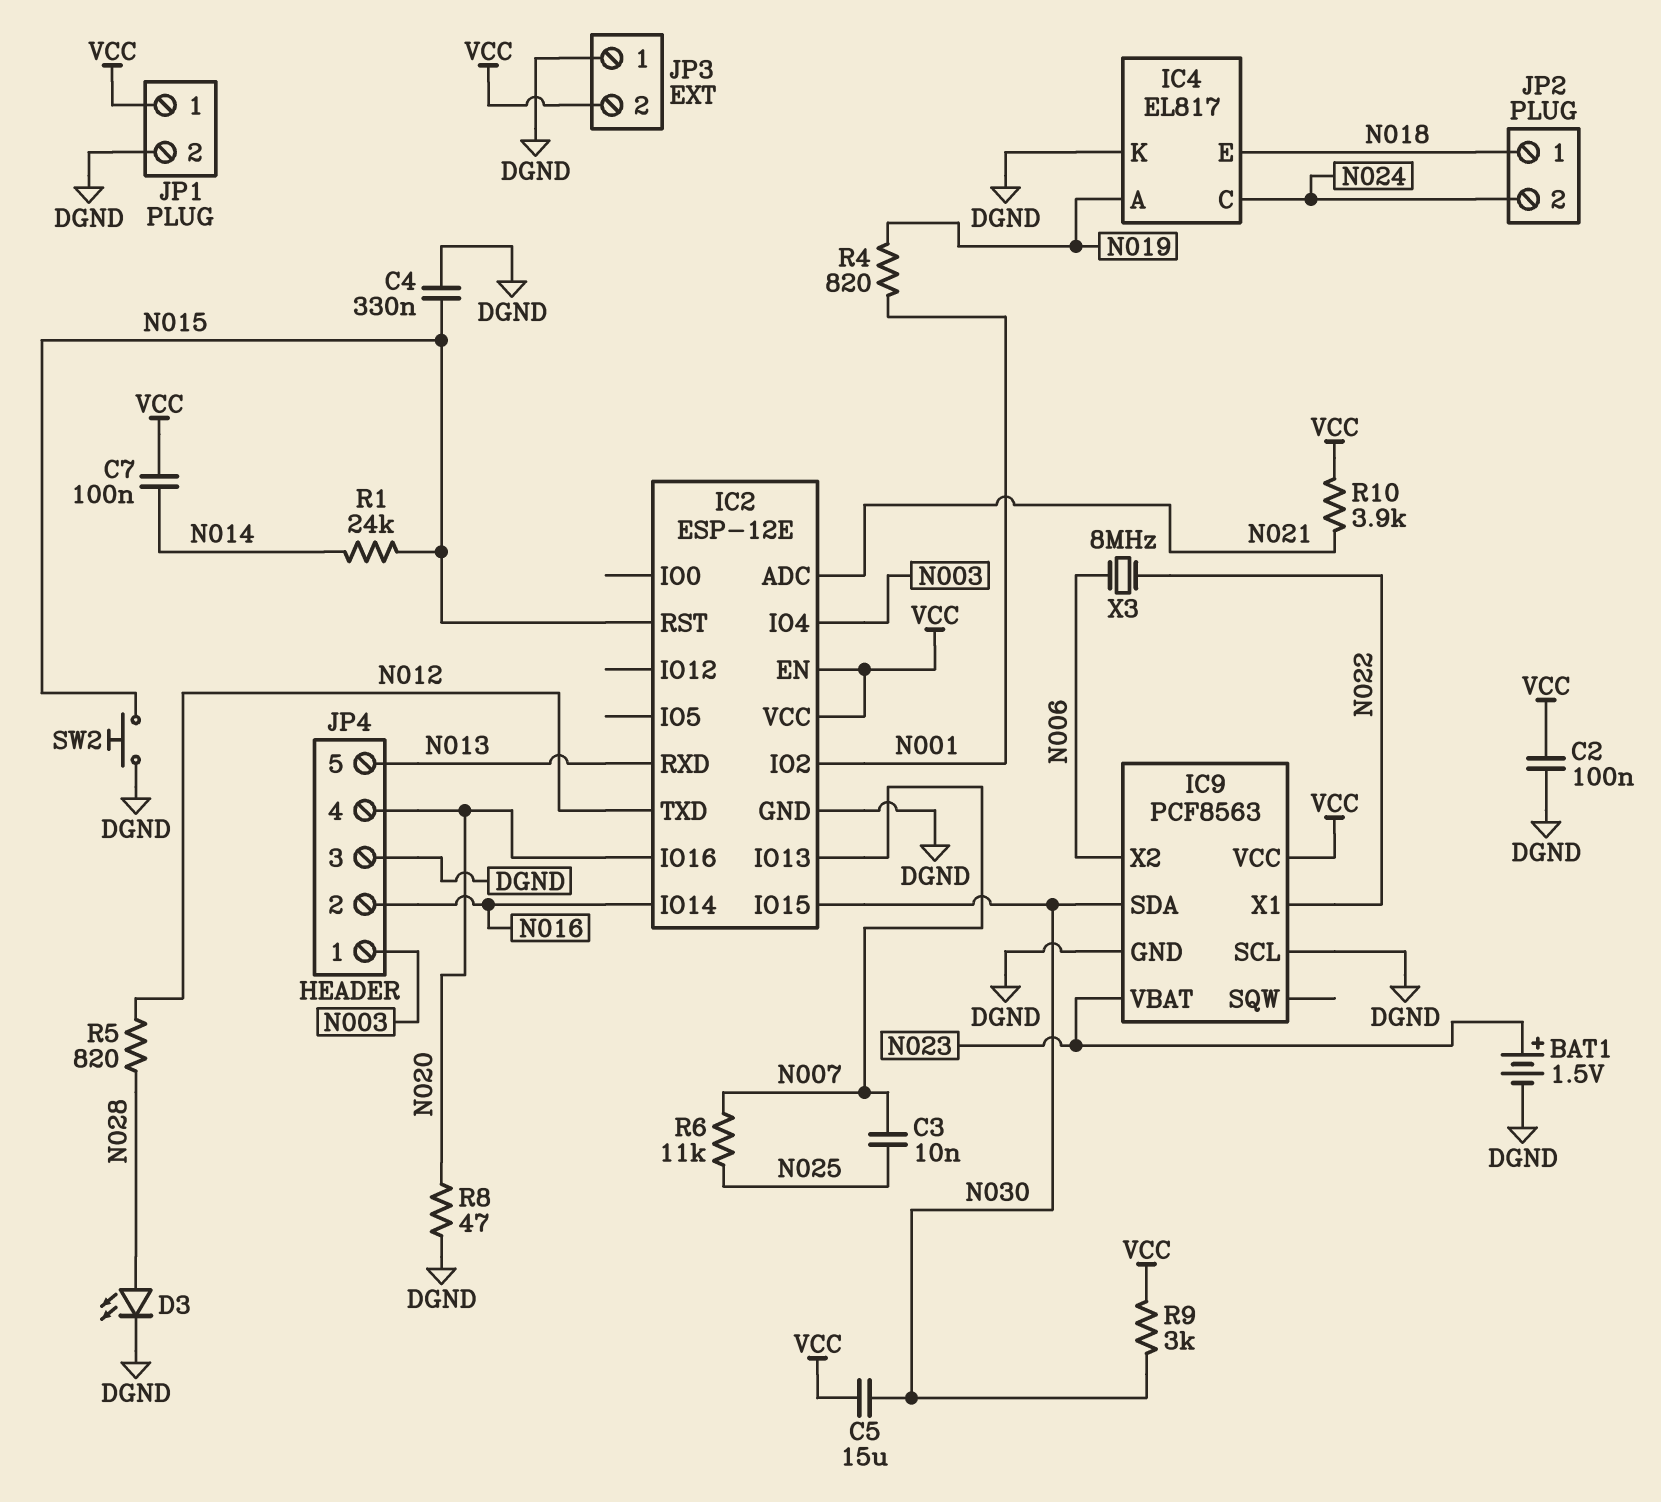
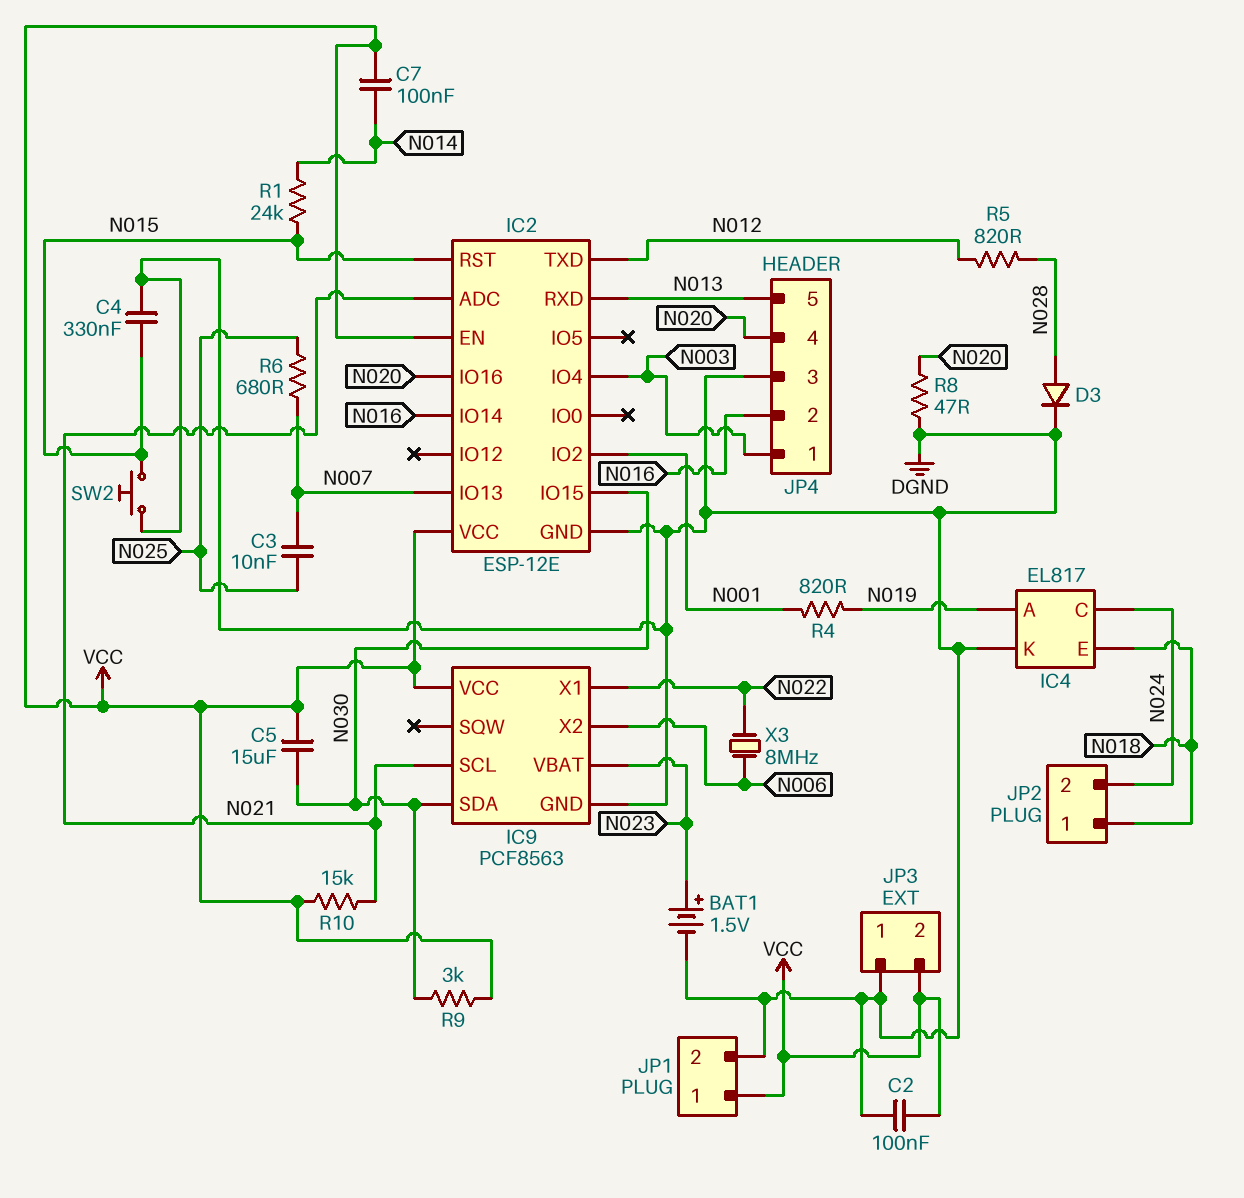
D3: LED (A N028, K DGND) -> diode (A N028, K DGND)
IC9 pin SCL: DGND -> N021
R6: 11k (N007, N025) -> 680 (N007, N025)
R10: 3.9k (N021, VCC) -> 15k (N021, VCC)

